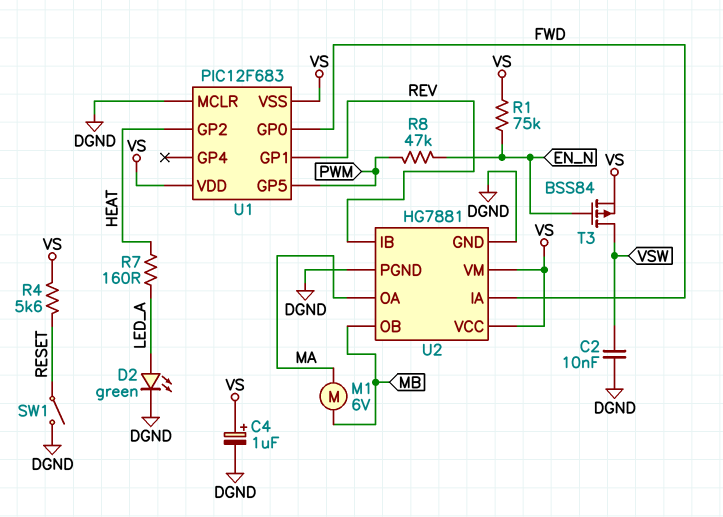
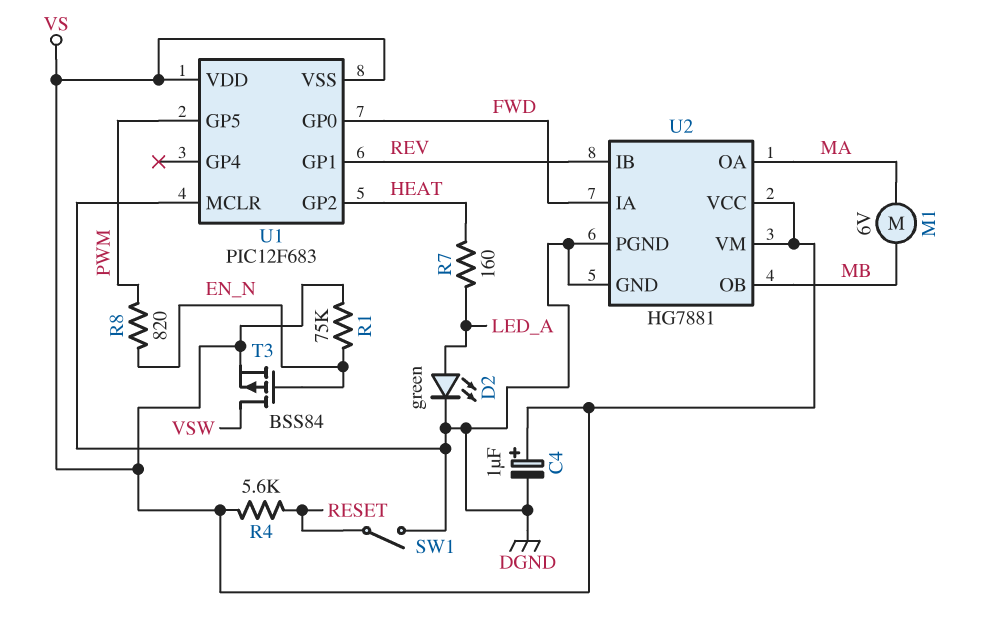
C2: 10nF (DGND, VSW) -> none
R8: 47k (EN_N, PWM) -> 820 (EN_N, PWM)

